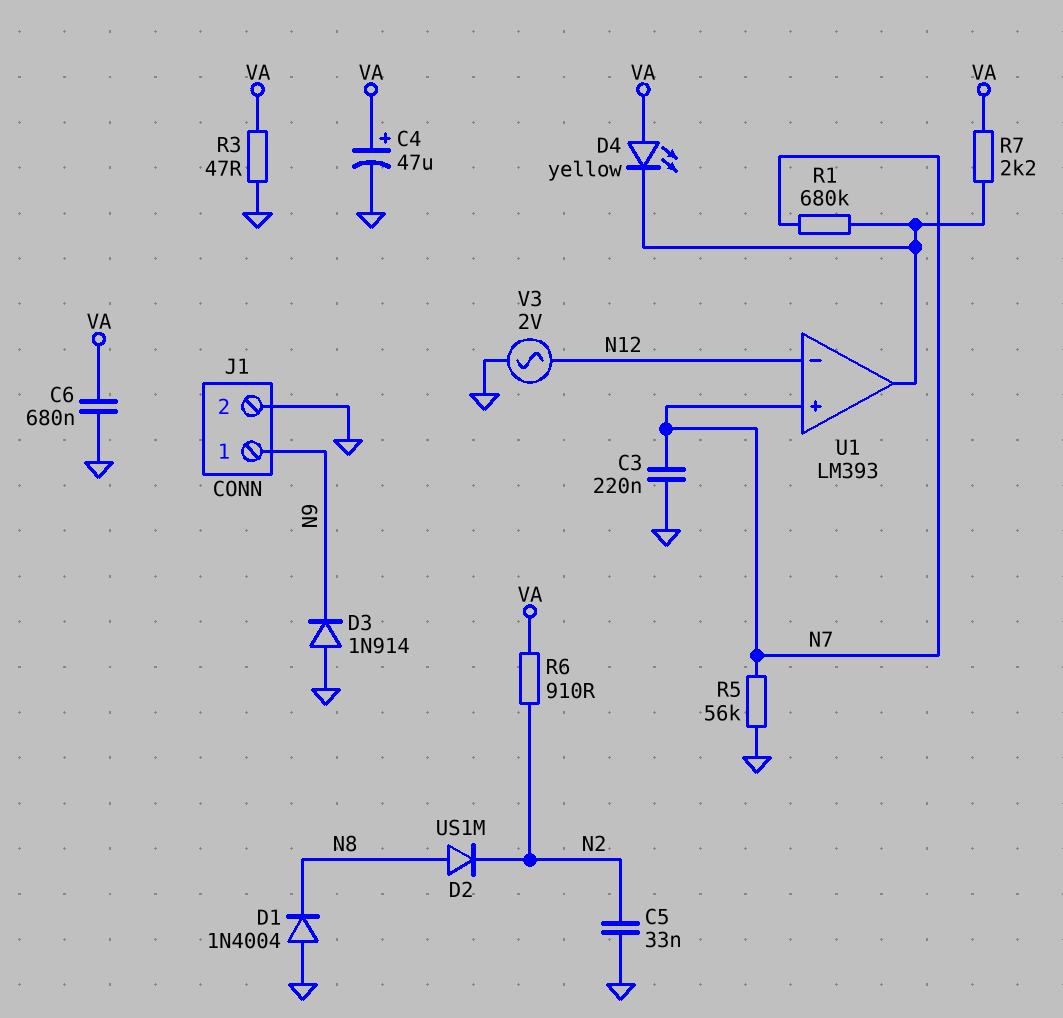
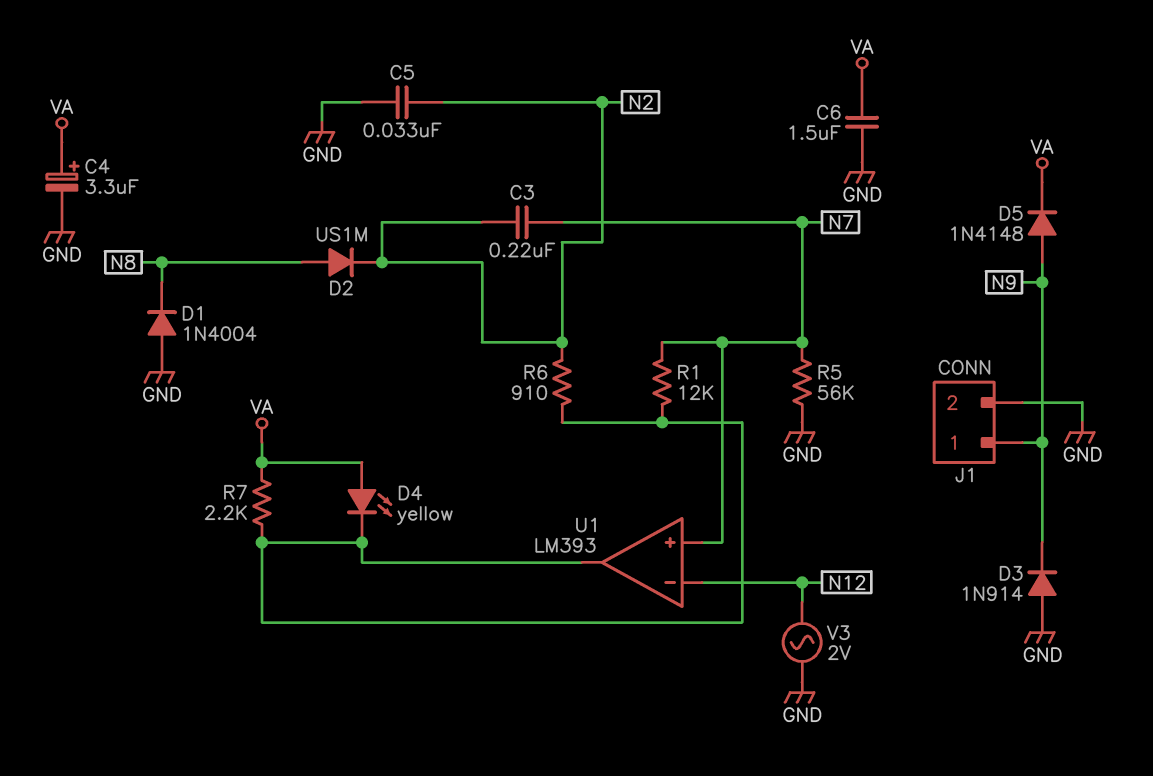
C3: 220nF (GND, N7) -> 220nF (N2, N7)
C4: 47uF (plus VA, minus GND) -> 3.3uF (plus VA, minus GND)
C6: 680nF (GND, VA) -> 1.5uF (GND, VA)
D5: none -> diode 1N4148 (A N9, K VA)
R1: 680k (N7, U1/out) -> 12k (N7, U1/out)
R3: 47 (GND, VA) -> none
R6: 910 (N2, VA) -> 910 (N2, U1/out)

